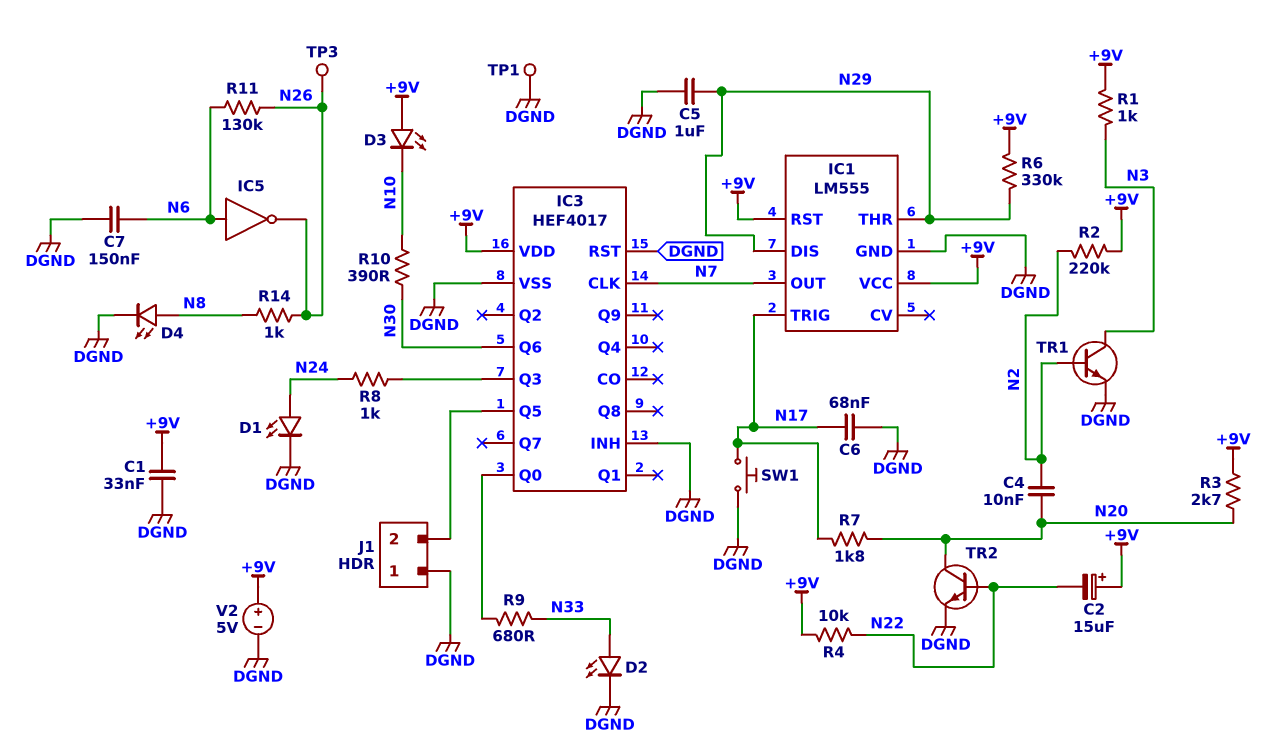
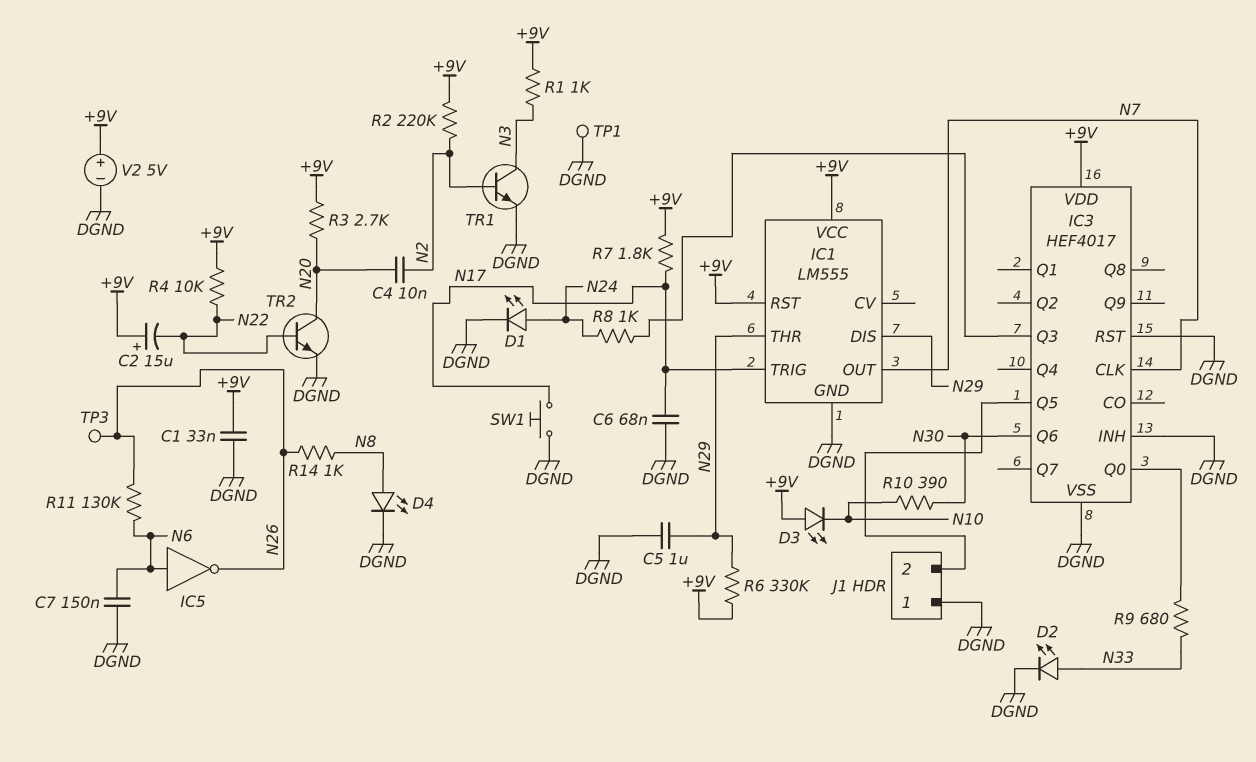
R7: 1.8k (N17, N20) -> 1.8k (+9V, N17)

